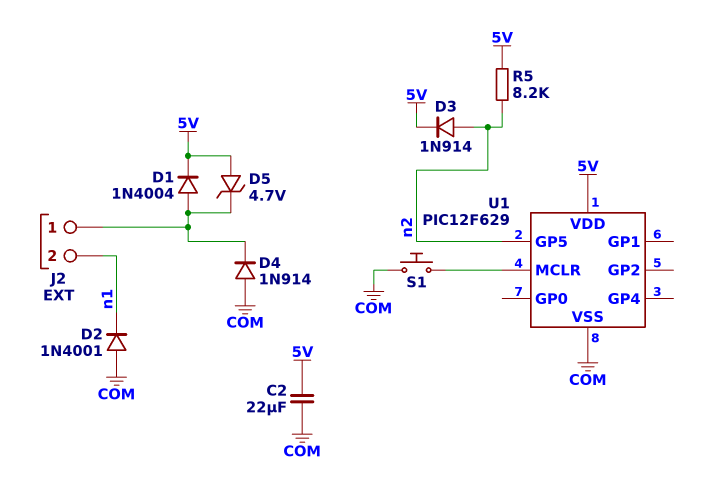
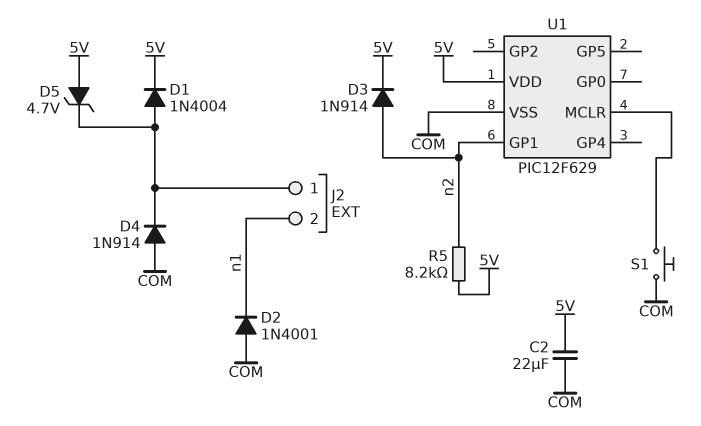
U1 pin GP1: none -> n2
U1 pin GP5: n2 -> none

